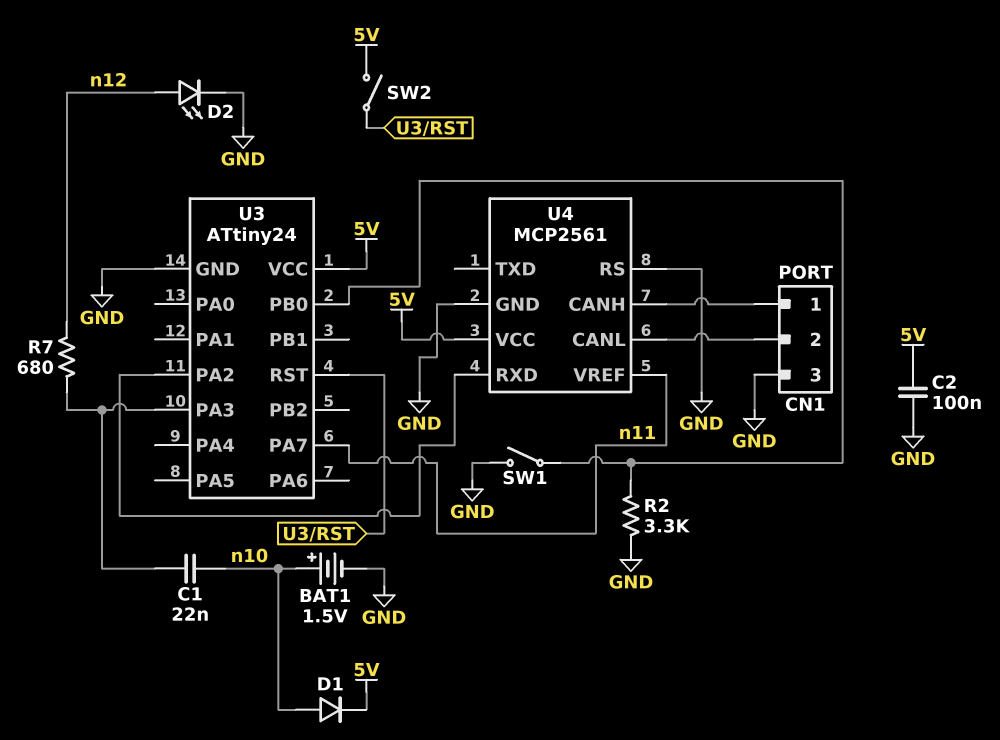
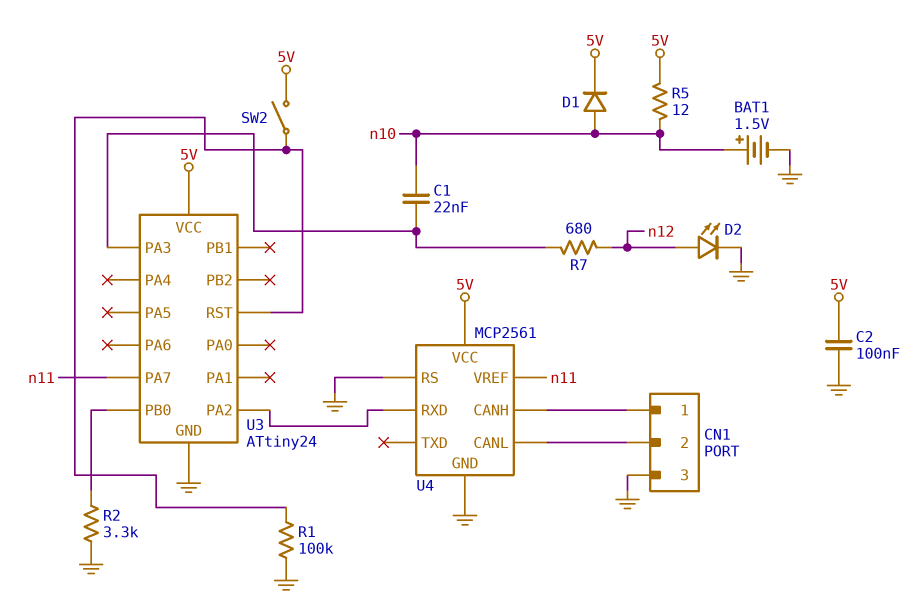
R1: none -> 100k (GND, U3/RST)
R5: none -> 12 (5V, n10)
SW1: switch (GND, U3/PB0) -> none

